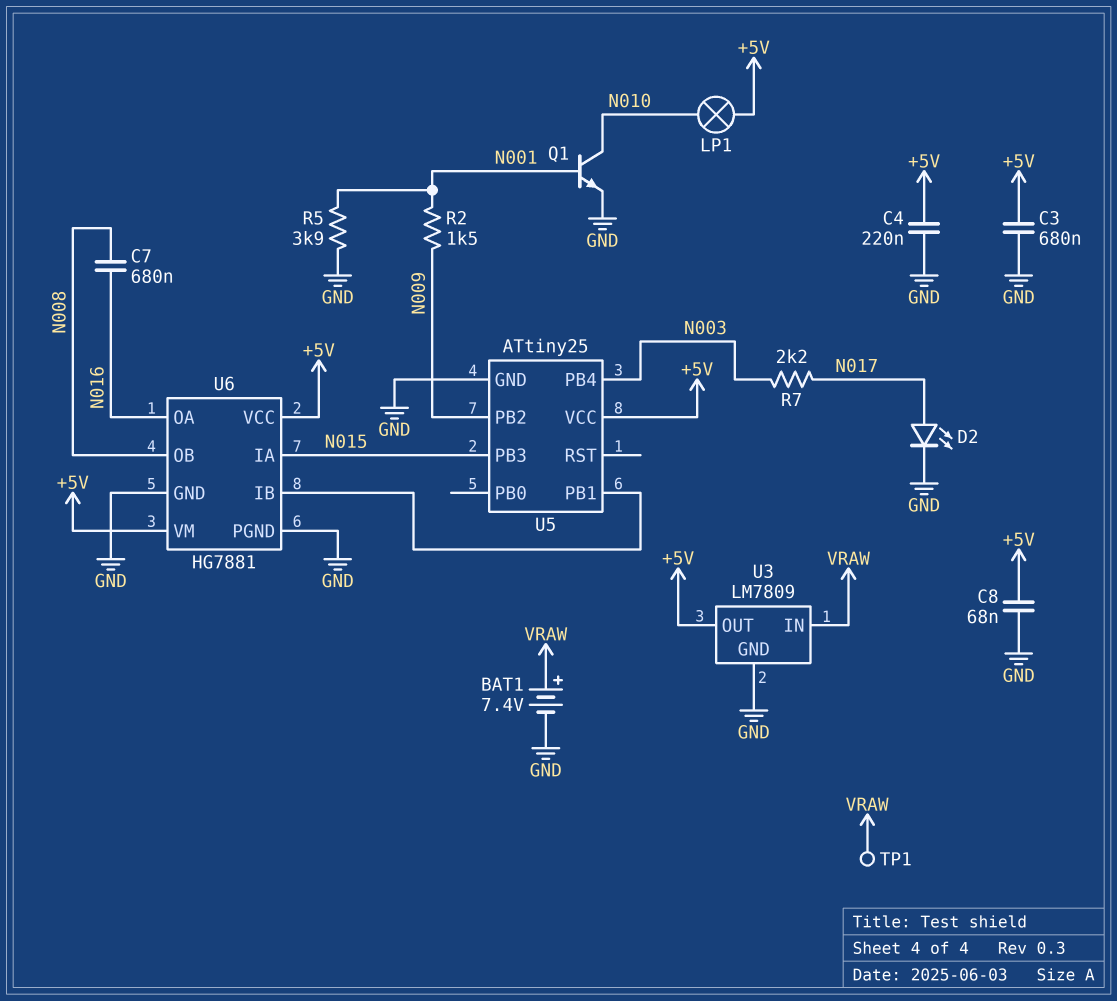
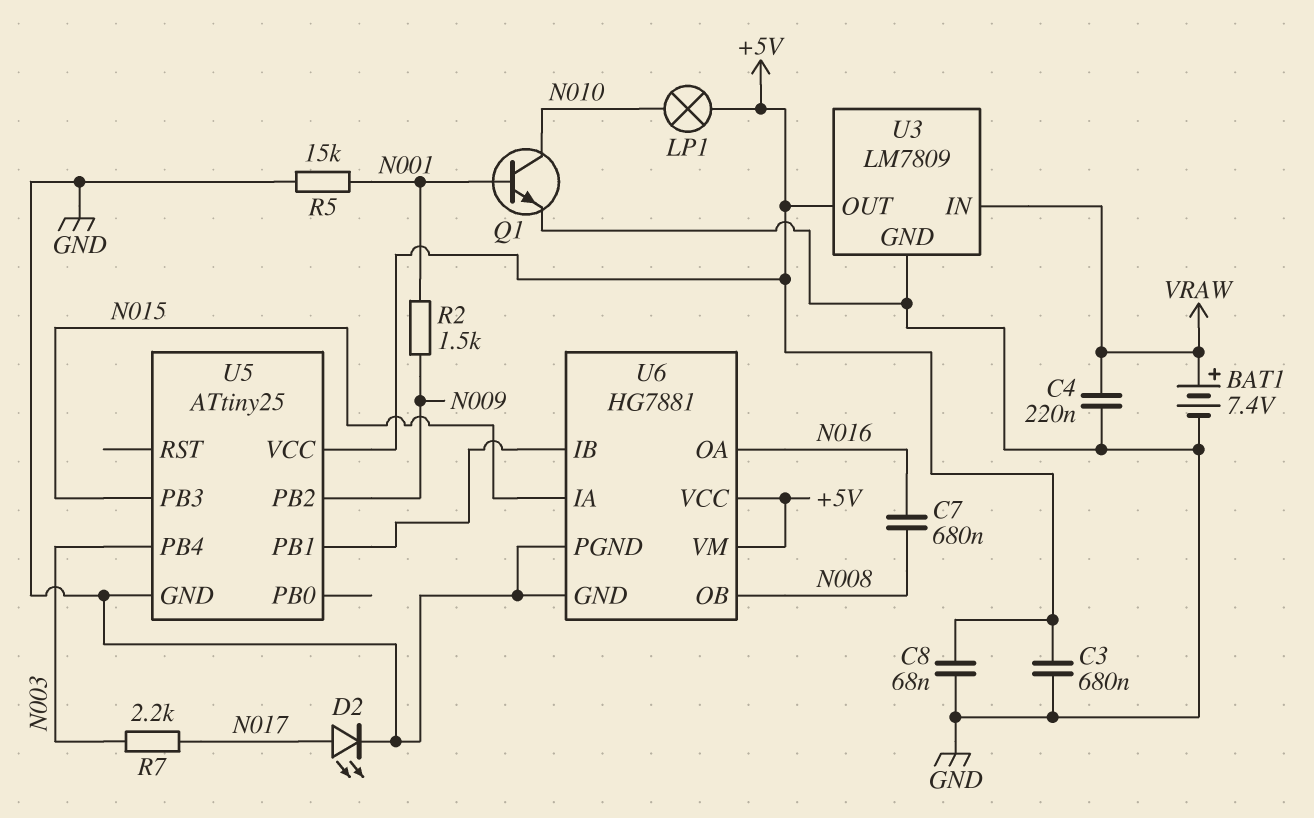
C4: 220nF (+5V, GND) -> 220nF (GND, VRAW)
R5: 3.9k (GND, N001) -> 15k (GND, N001)
TP1: test point (VRAW) -> none

